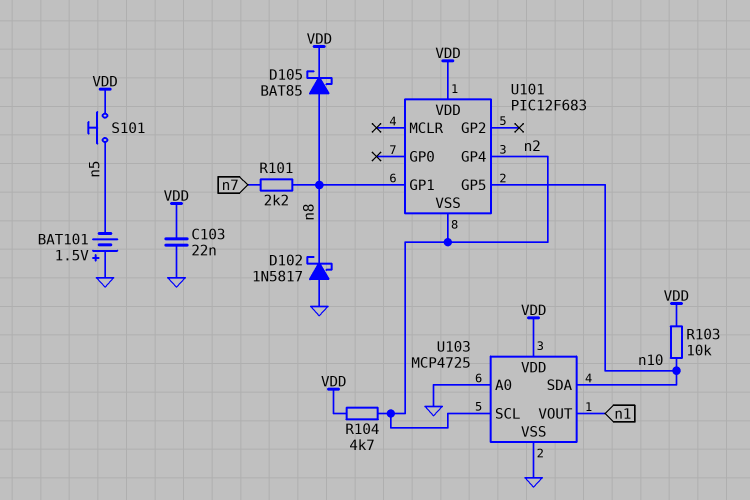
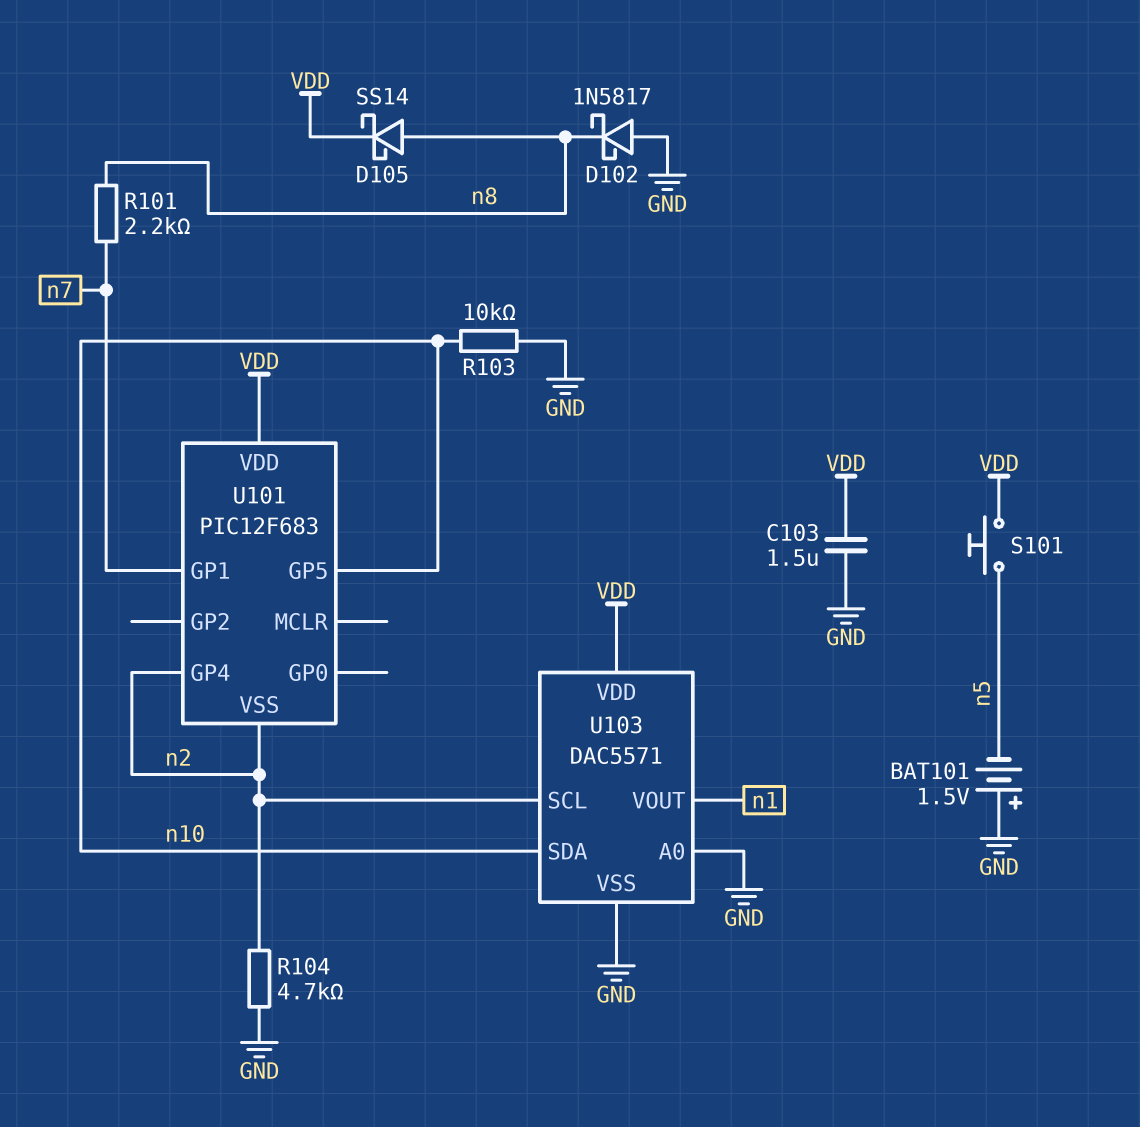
C103: 22nF (GND, VDD) -> 1.5uF (GND, VDD)
D105: schottky BAT85 (A n8, K VDD) -> schottky SS14 (A n8, K VDD)
R103: 10k (VDD, n10) -> 10k (GND, n10)
R104: 4.7k (VDD, n2) -> 4.7k (GND, n2)
U101 pin GP1: n8 -> n7
U103: MCP4725 -> DAC5571

